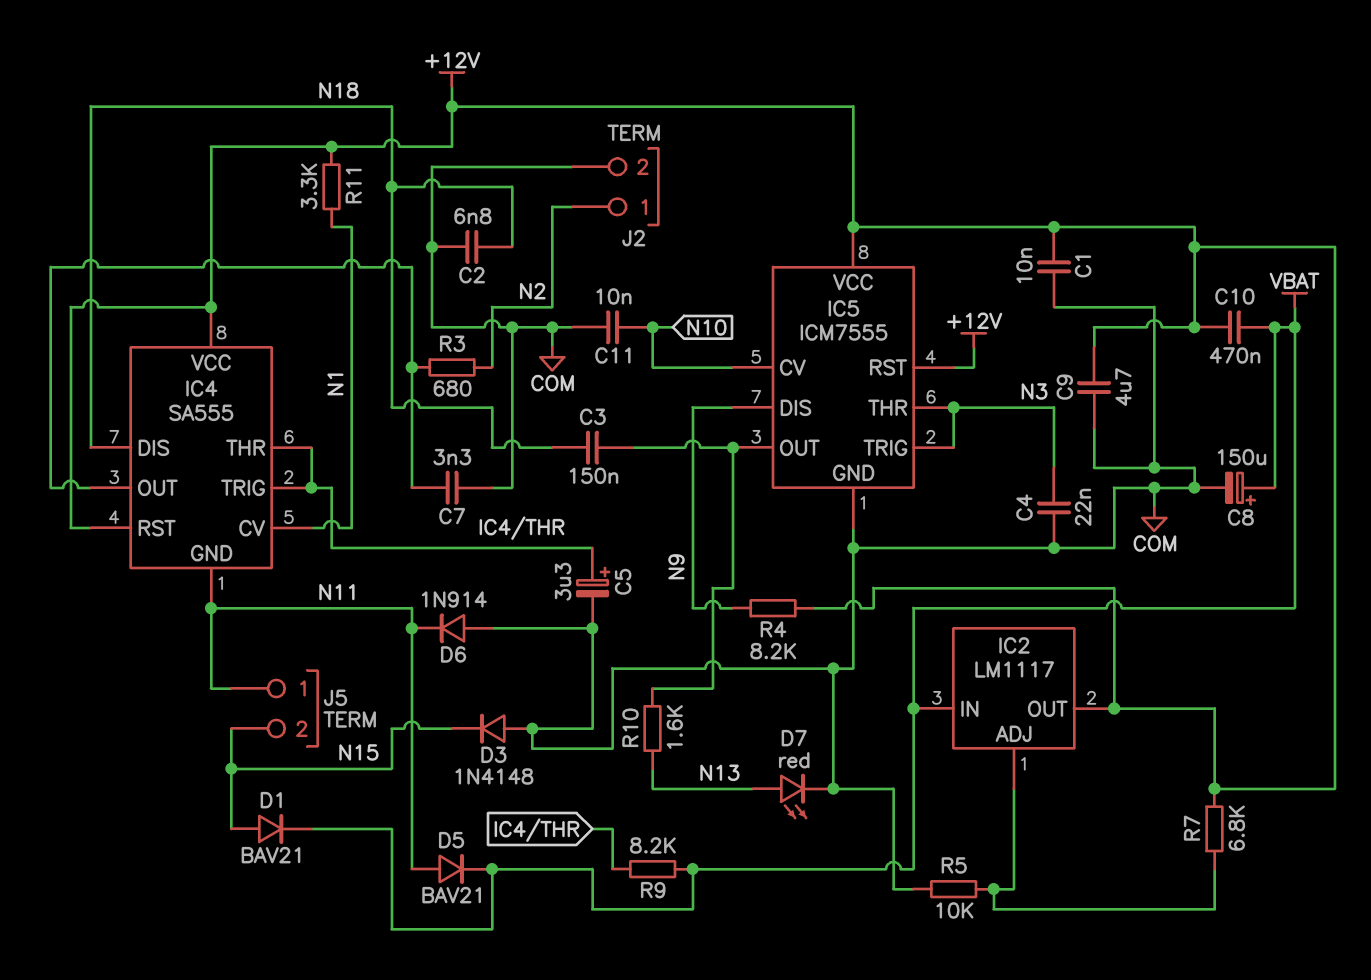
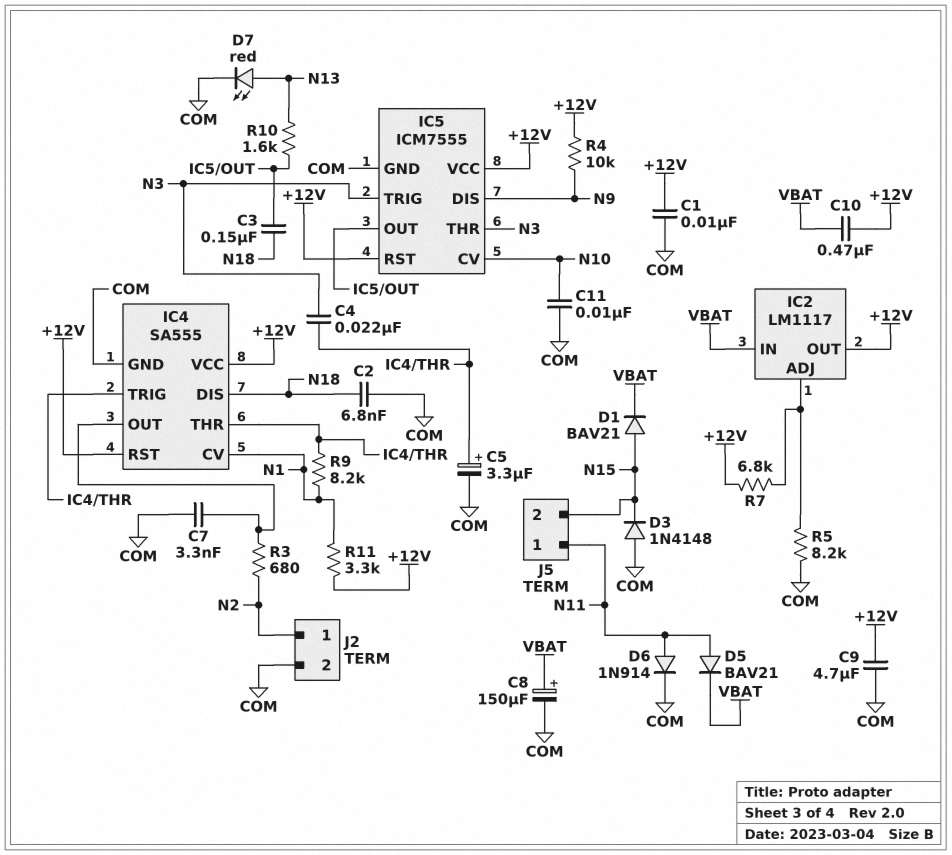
C4: 22nF (COM, N3) -> 22nF (IC4/THR, N3)
D6: diode 1N914 (A COM, K N11) -> diode 1N914 (A N11, K COM)
IC4 pin GND: N11 -> COM
R4: 8.2k (+12V, N9) -> 10k (+12V, N9)
R5: 10k (COM, IC2/ADJ) -> 8.2k (COM, IC2/ADJ)
R9: 8.2k (IC4/THR, VBAT) -> 8.2k (IC4/THR, N1)

